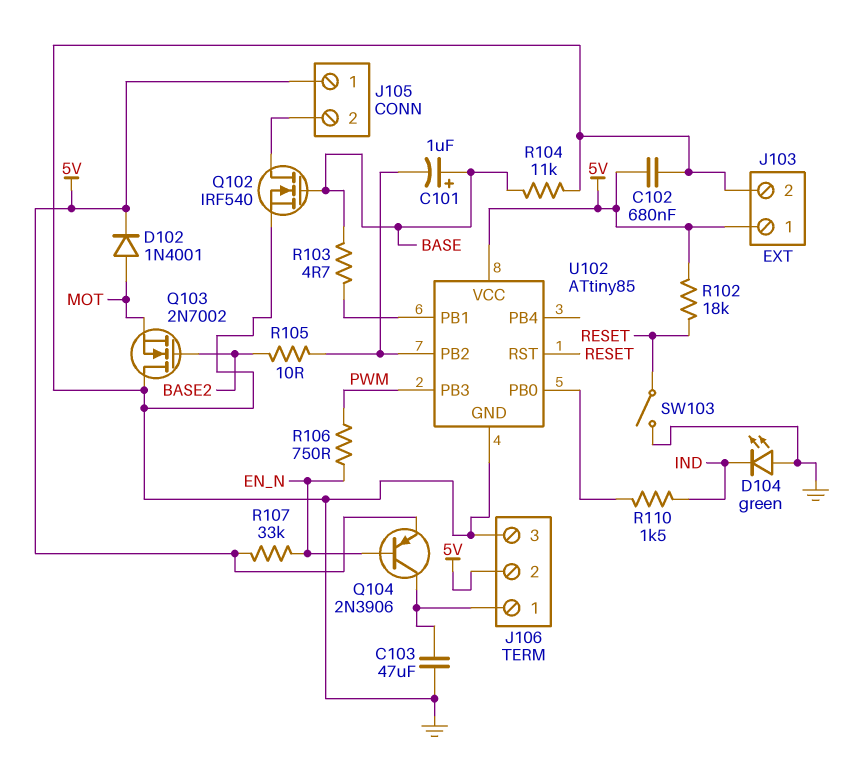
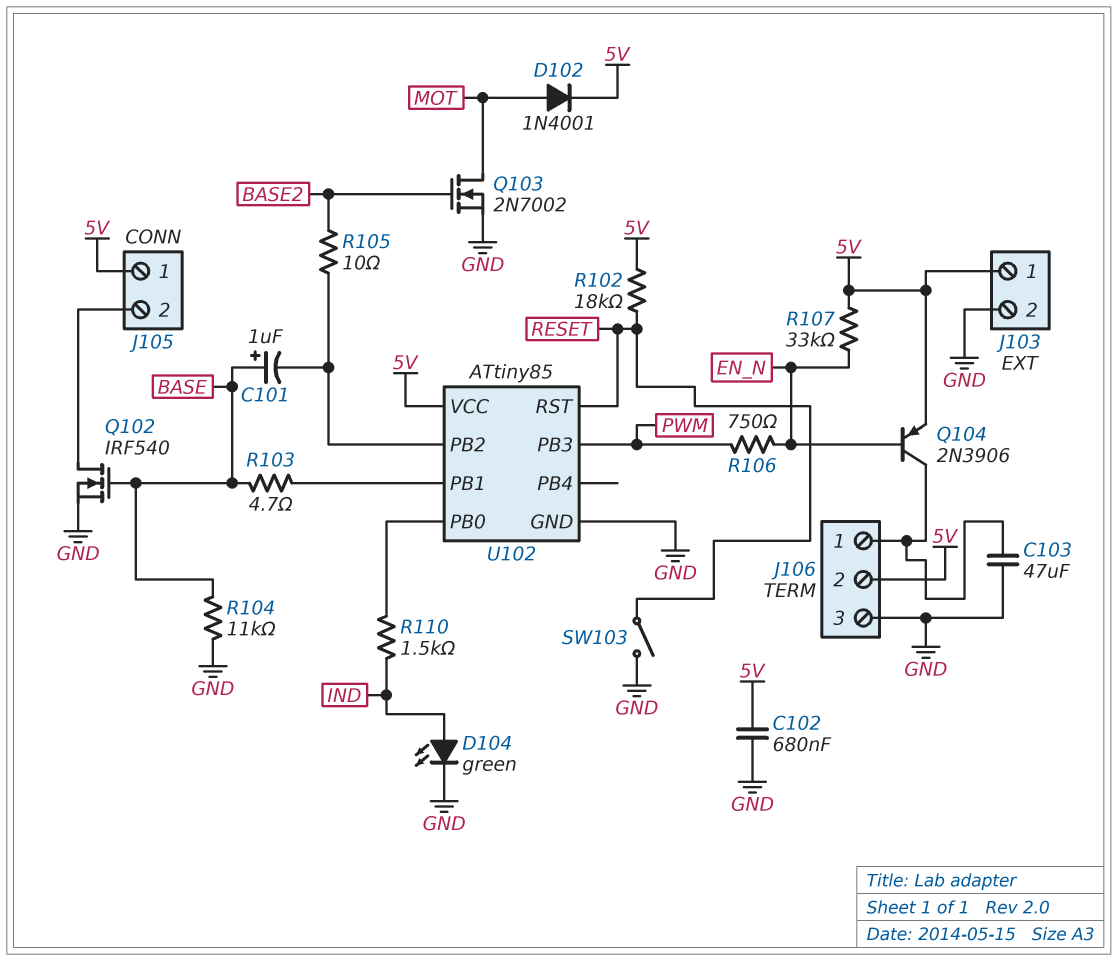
D104: LED green (A GND, K IND) -> LED green (A IND, K GND)
Q103: NMOS 2N7002 (G BASE2, D GND, S MOT) -> NMOS 2N7002 (G BASE2, D MOT, S GND)

